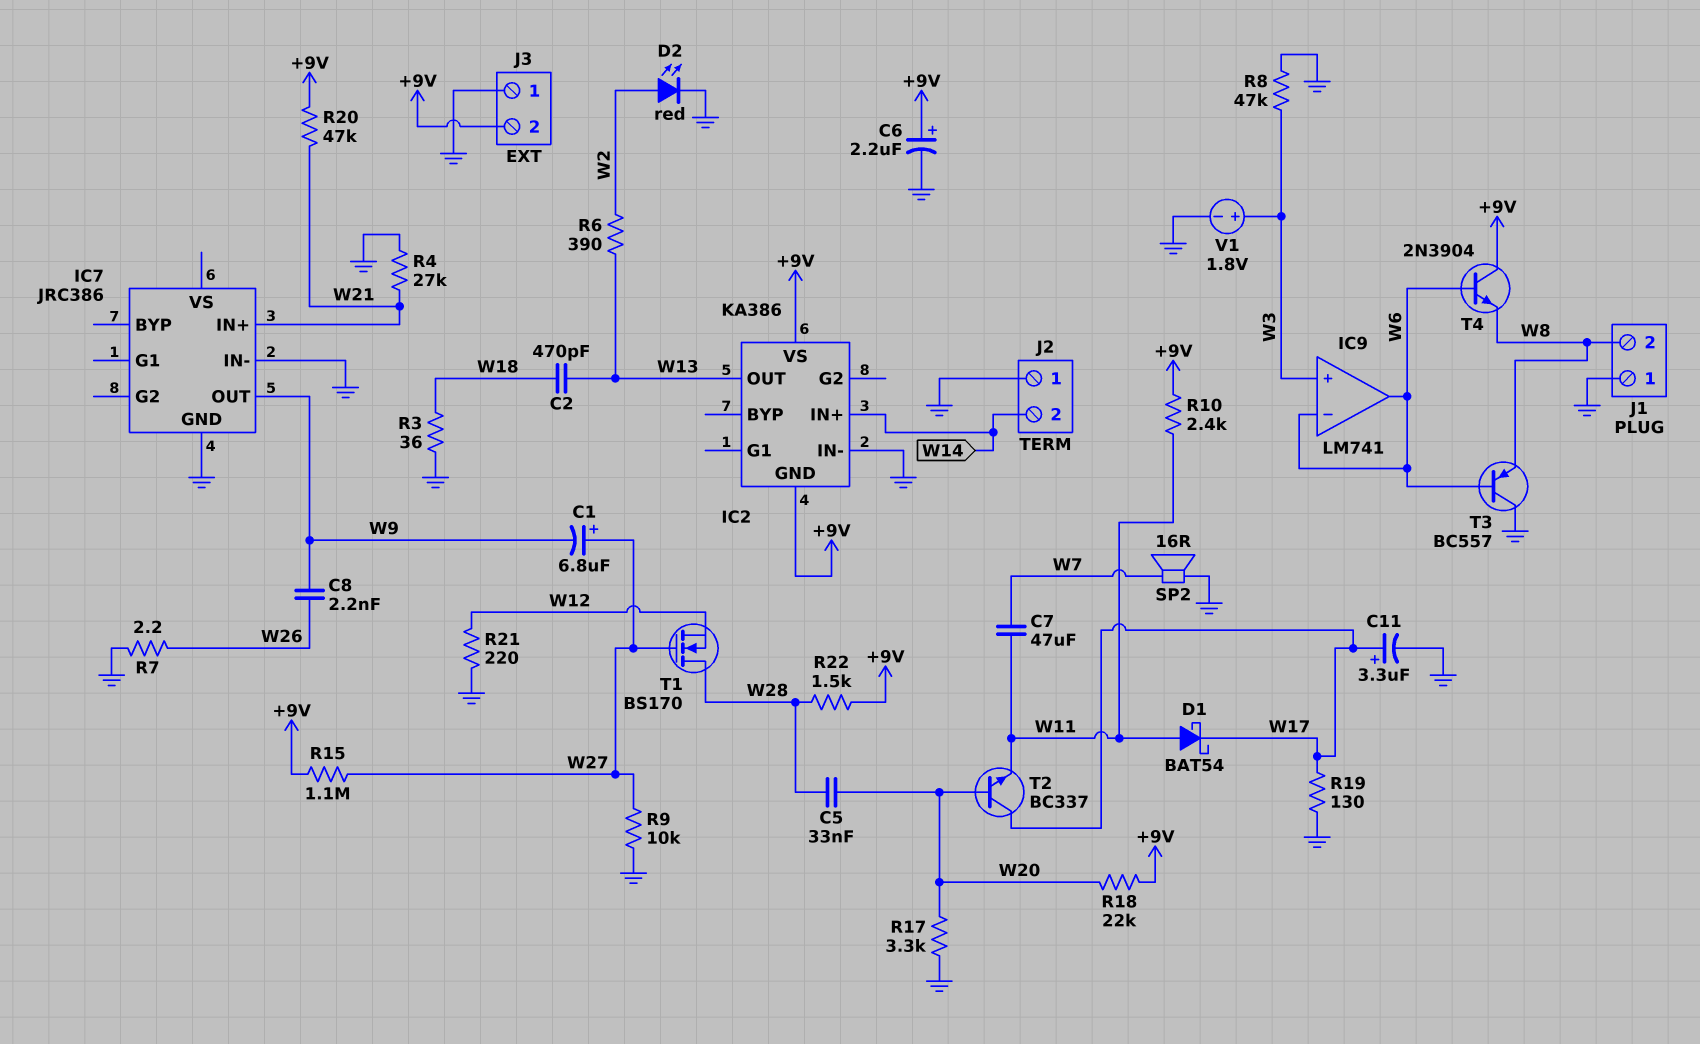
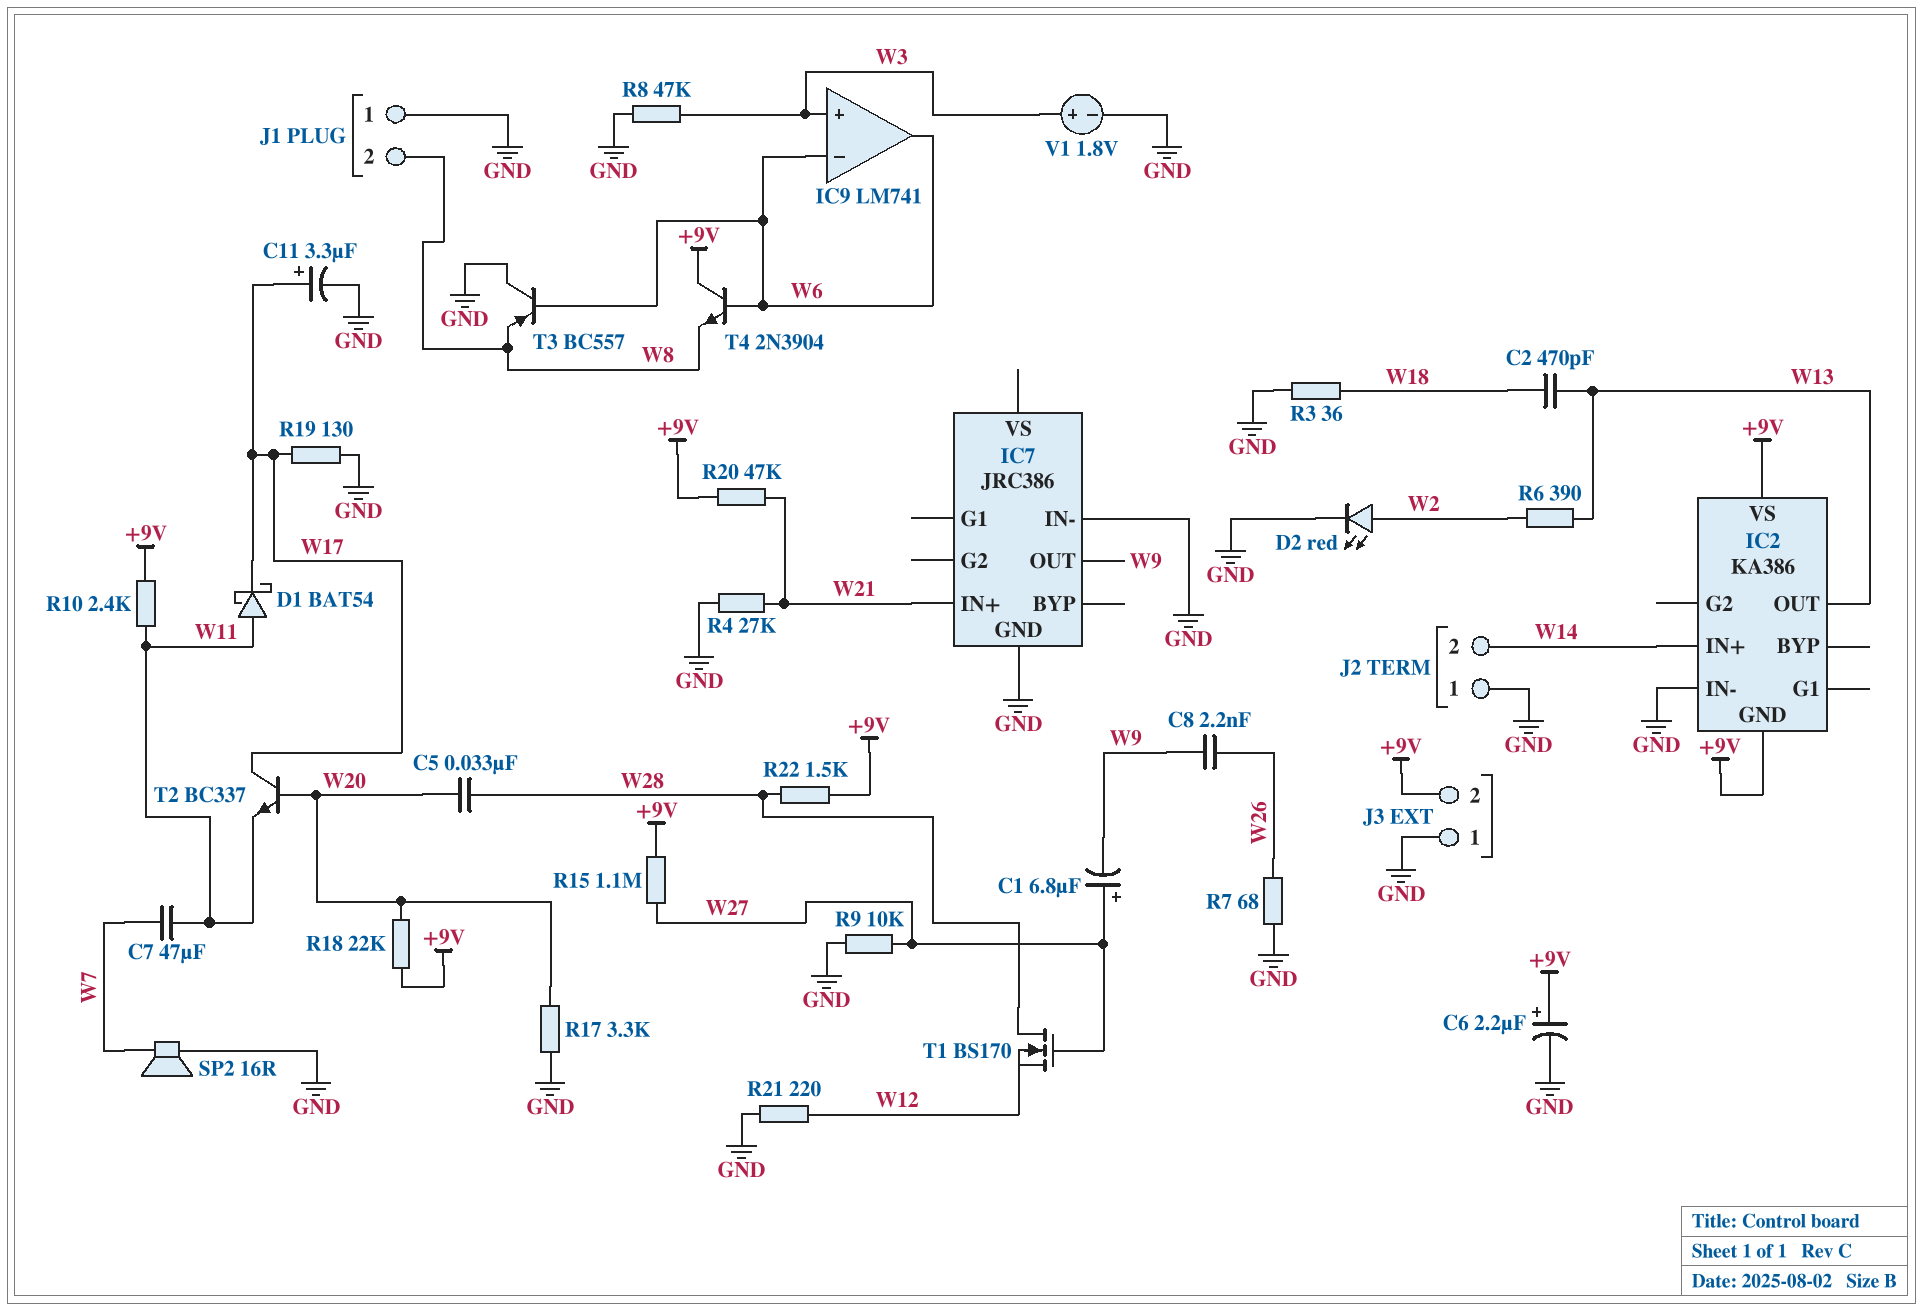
R7: 2.2 (GND, W26) -> 68 (GND, W26)

